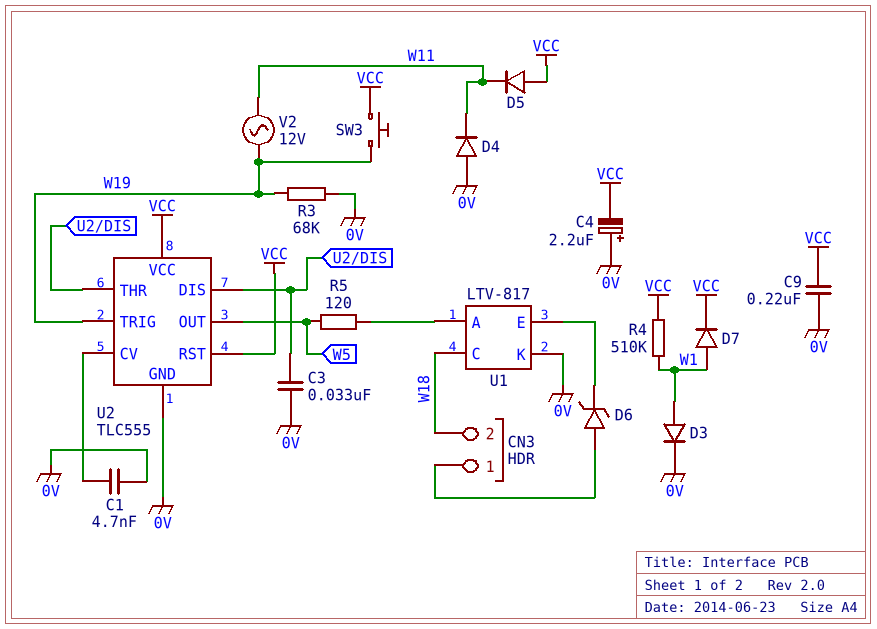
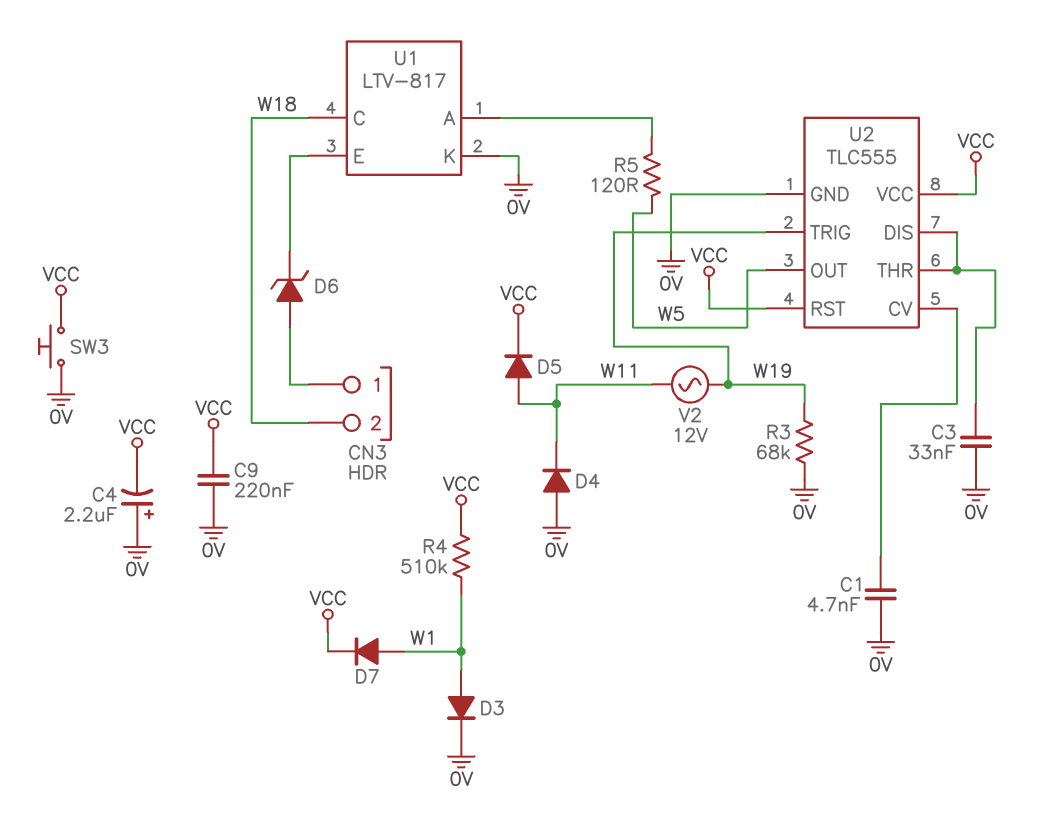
D5: diode (A VCC, K W11) -> diode (A W11, K VCC)
SW3: button (VCC, W19) -> button (0V, VCC)

